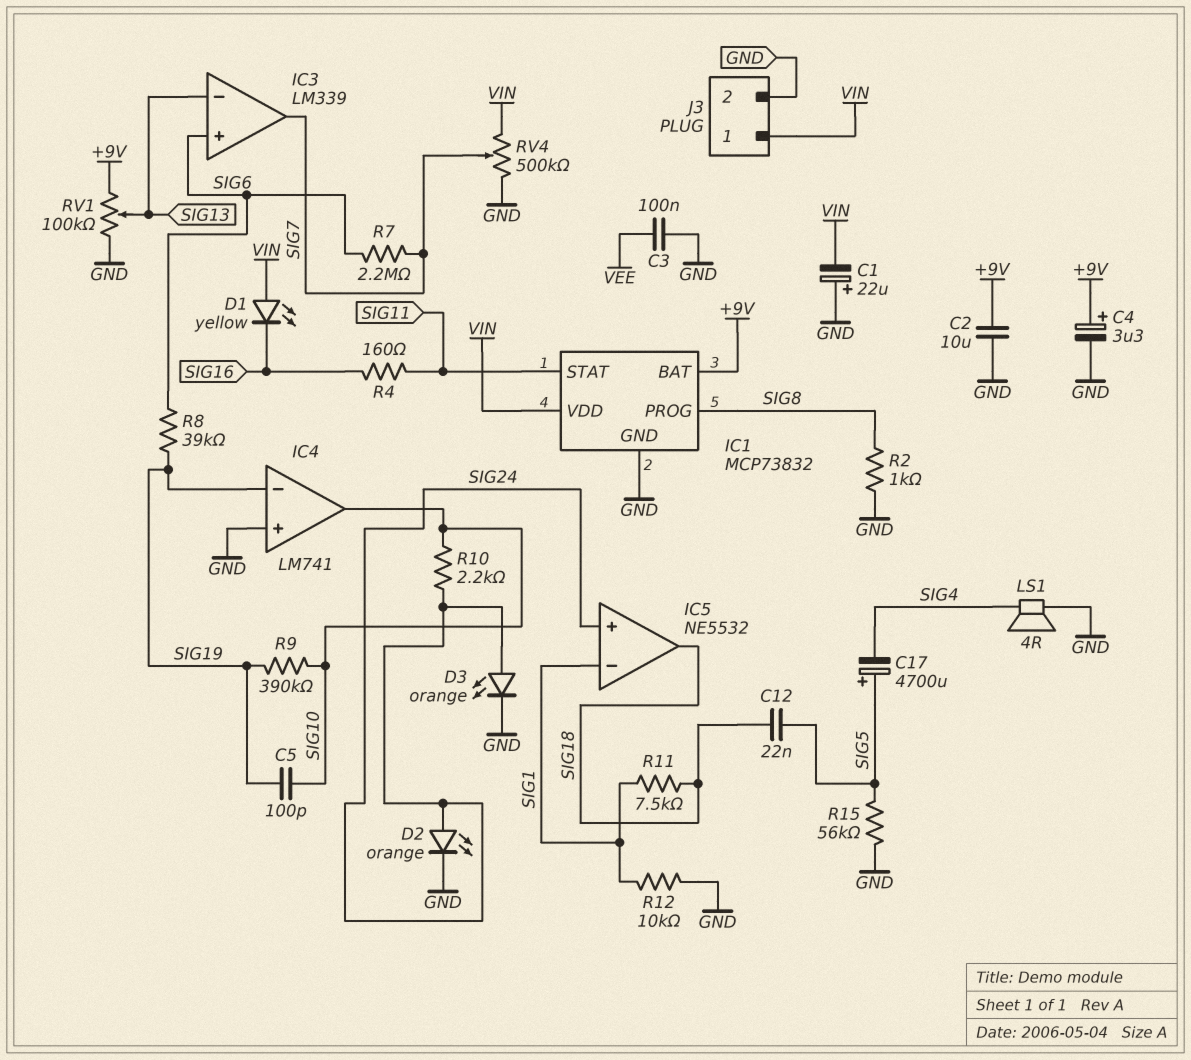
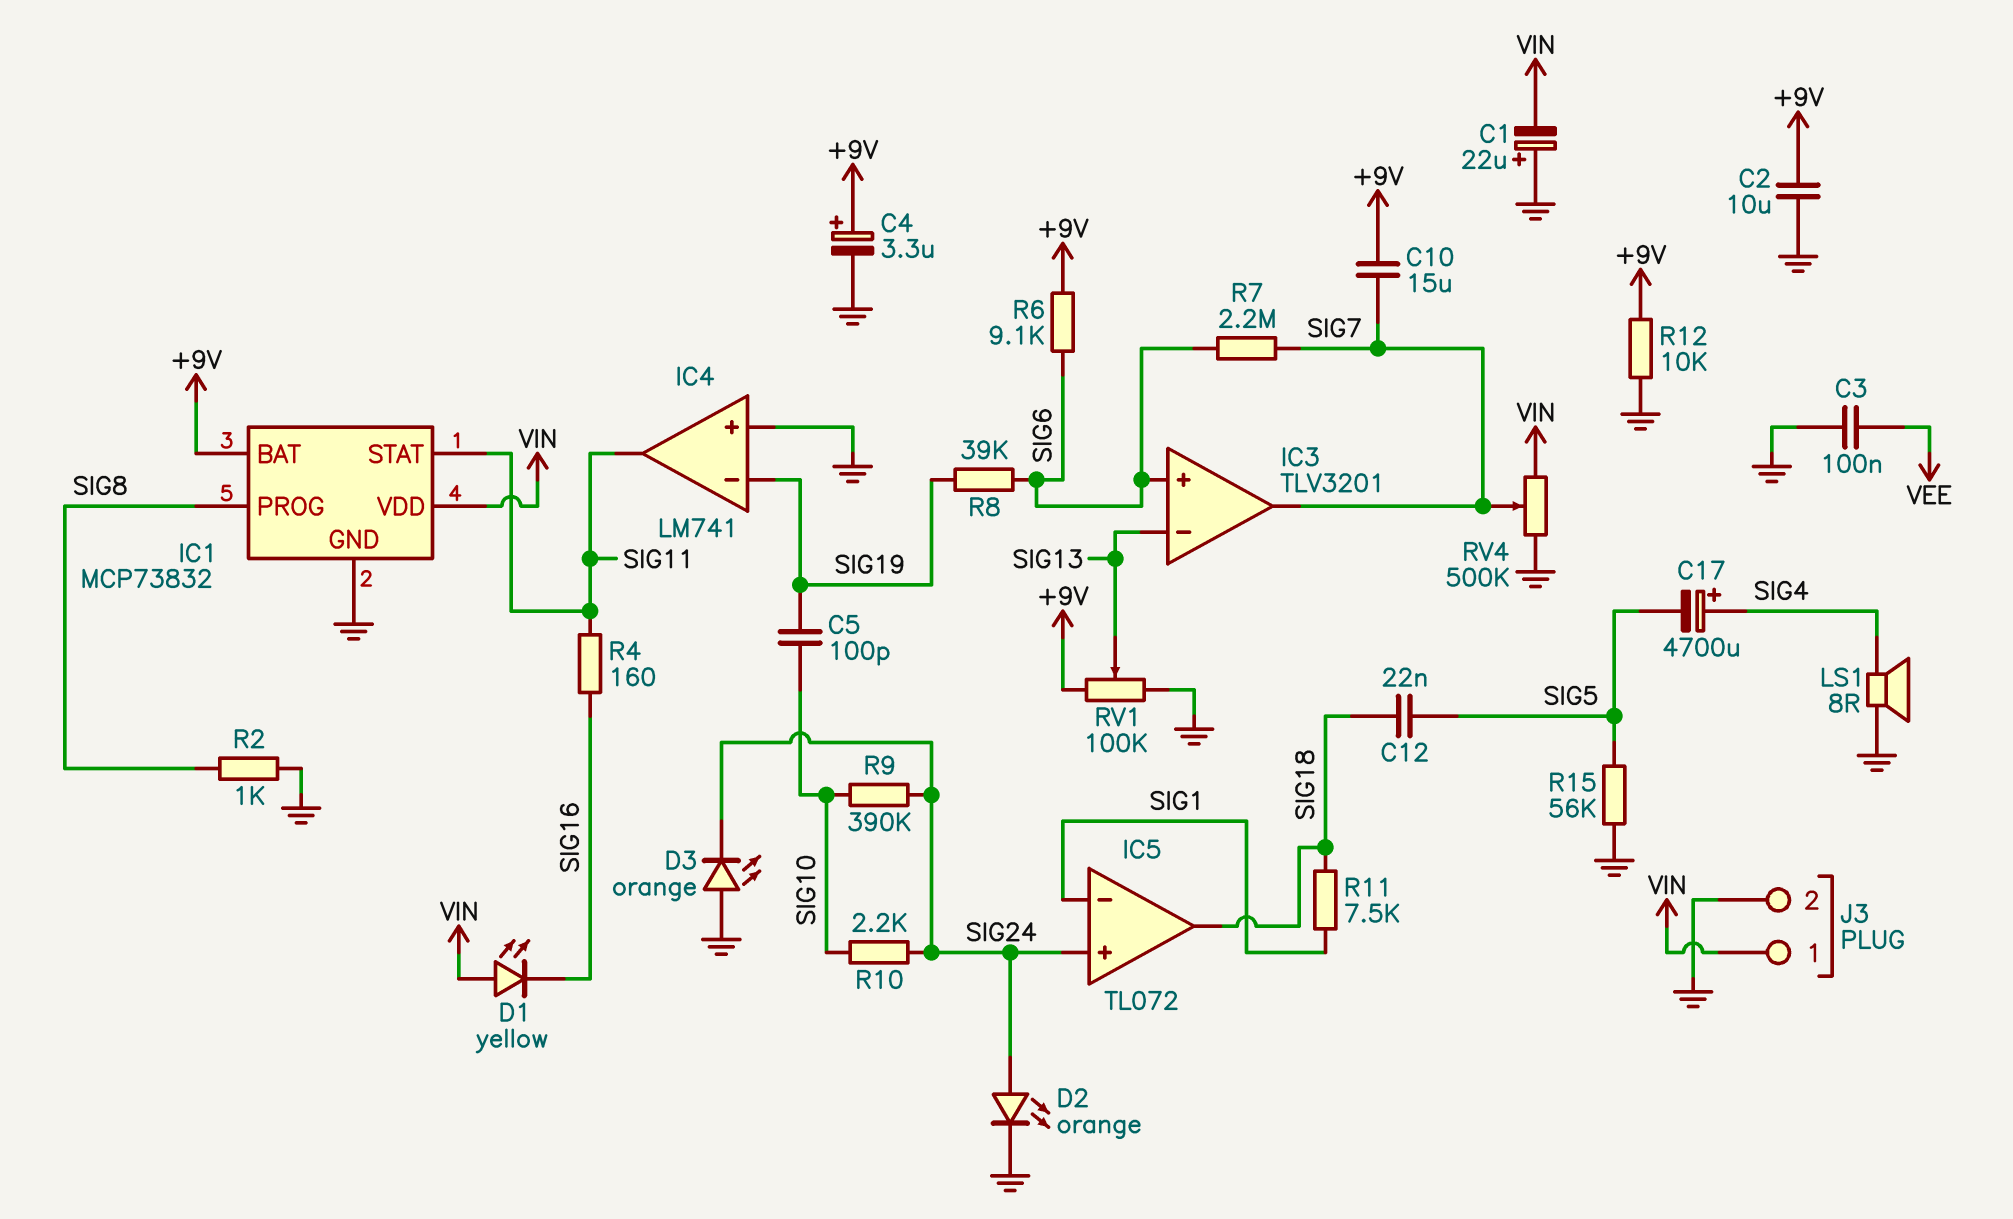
C10: none -> 15uF (+9V, SIG7)
C17: 4700uF (plus SIG5, minus SIG4) -> 4700uF (plus SIG4, minus SIG5)
D3: LED orange (A SIG24, K GND) -> LED orange (A GND, K SIG24)
IC3: LM339 -> TLV3201
IC4 pin out: SIG10 -> SIG11
IC5: NE5532 -> TL072
LS1: speaker 4R (GND, SIG4) -> speaker 8R (GND, SIG4)
R6: none -> 9.1k (+9V, SIG6)
R9: 390k (SIG10, SIG19) -> 390k (SIG10, SIG24)
R12: 10k (GND, SIG1) -> 10k (+9V, GND)

